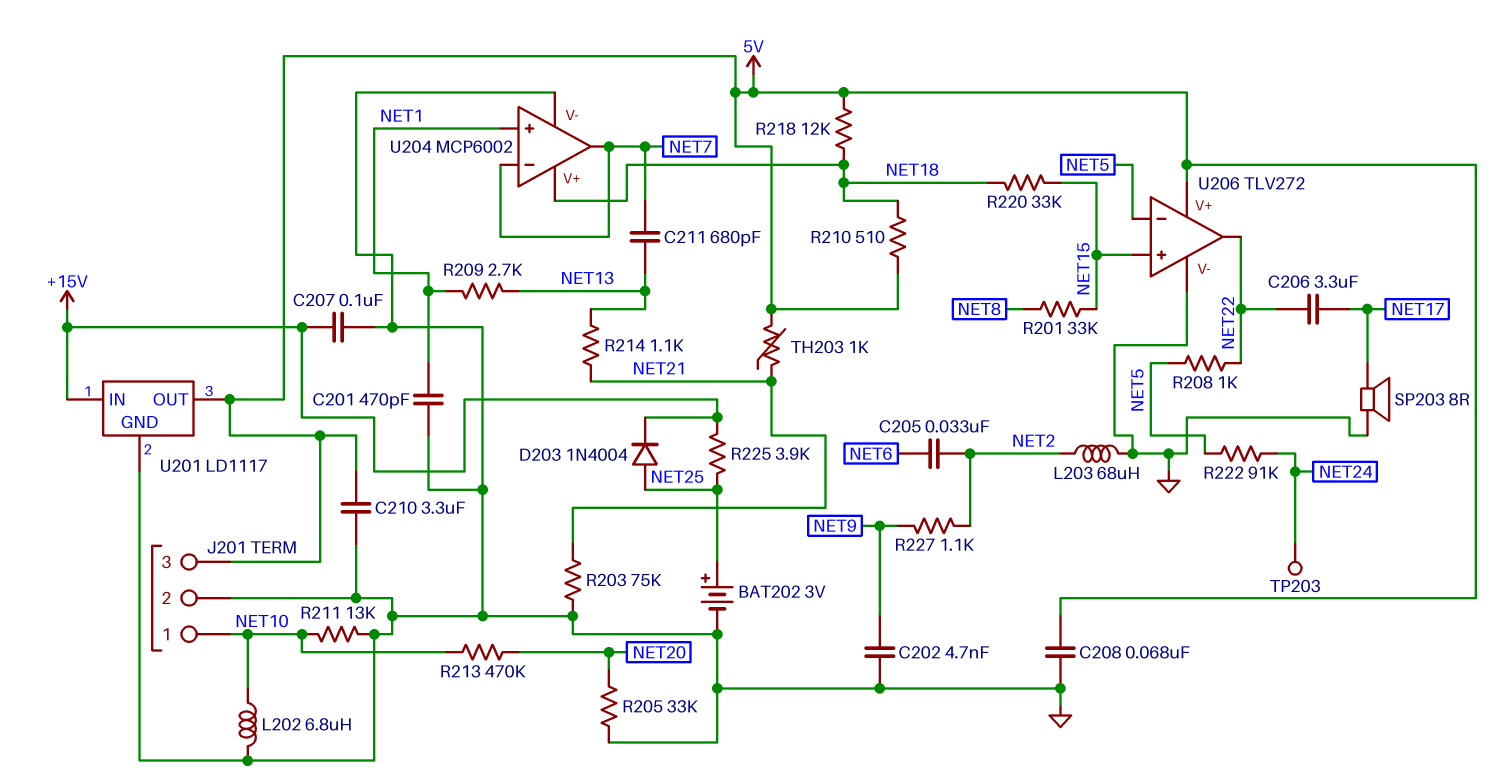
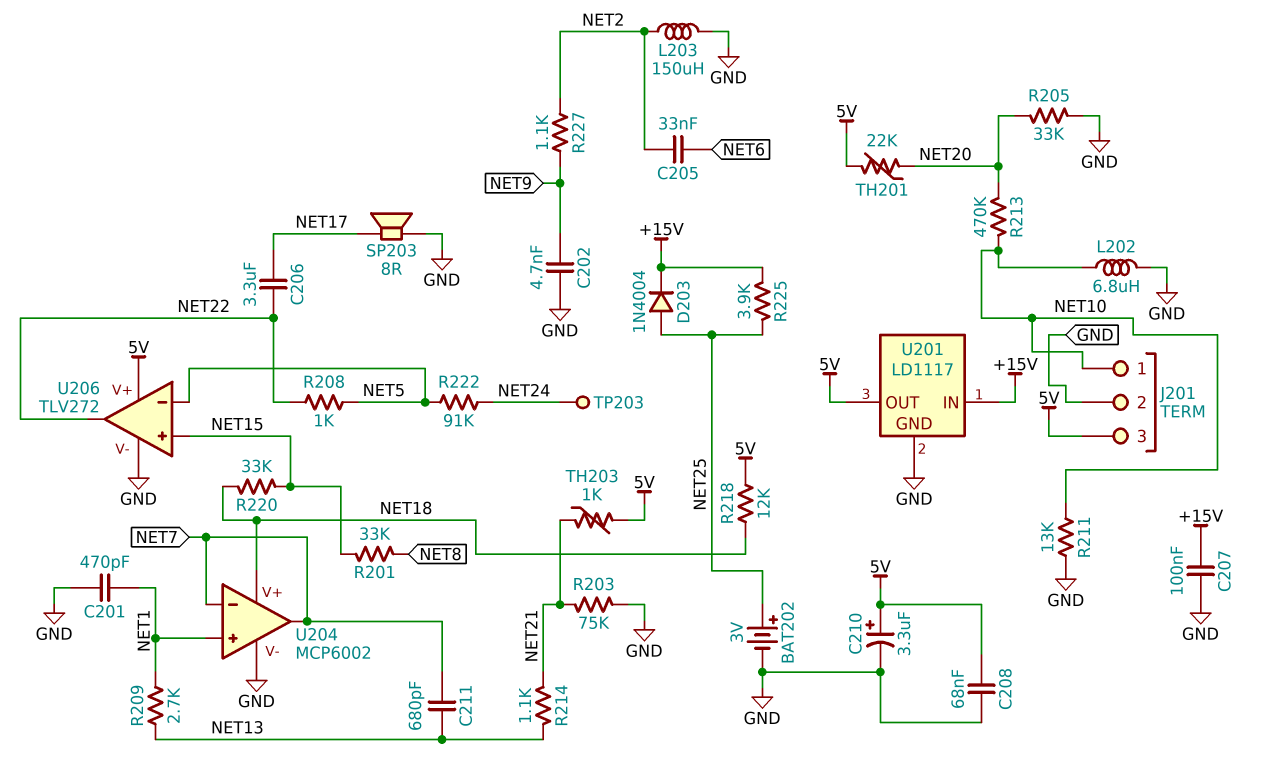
C210: 3.3uF (5V, GND) -> 3.3uF (plus 5V, minus GND)
L203: 68uH (GND, NET2) -> 150uH (GND, NET2)
R210: 510 (5V, NET18) -> none
TH201: none -> 22k (5V, NET20)

